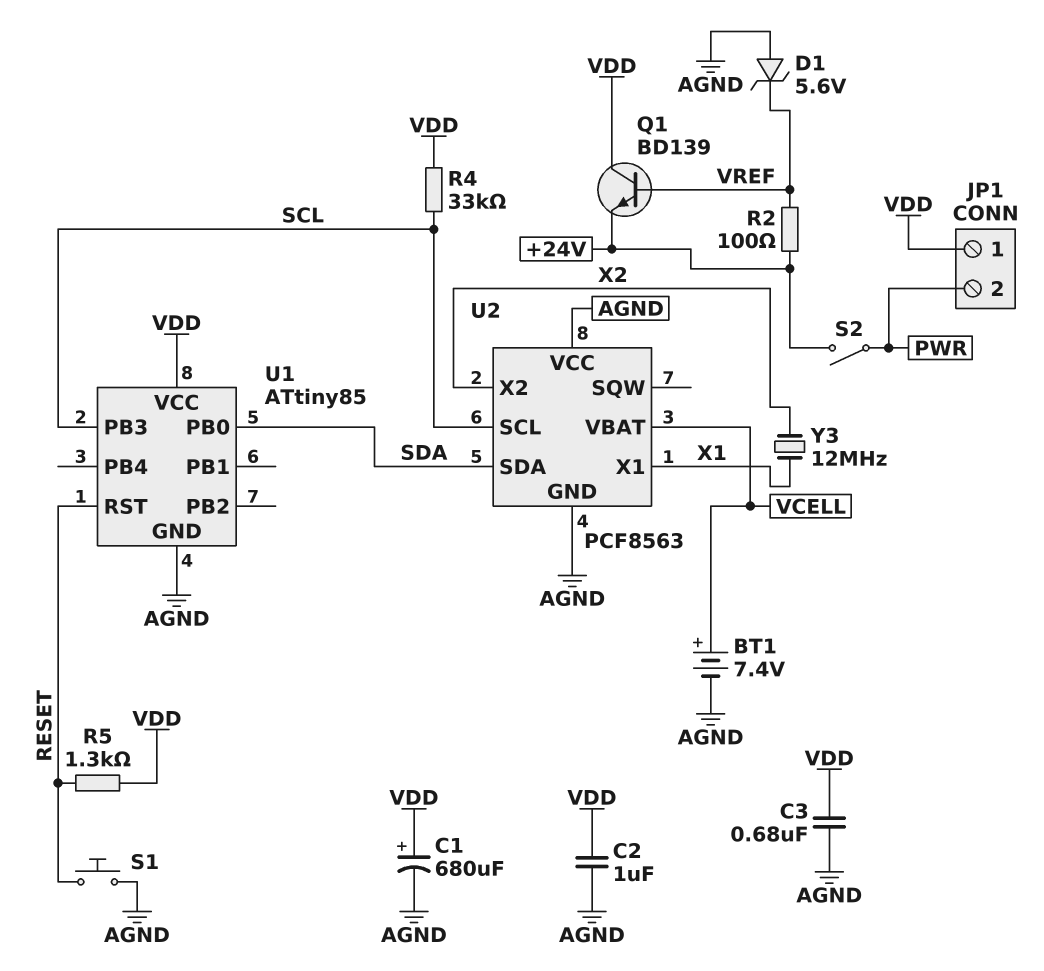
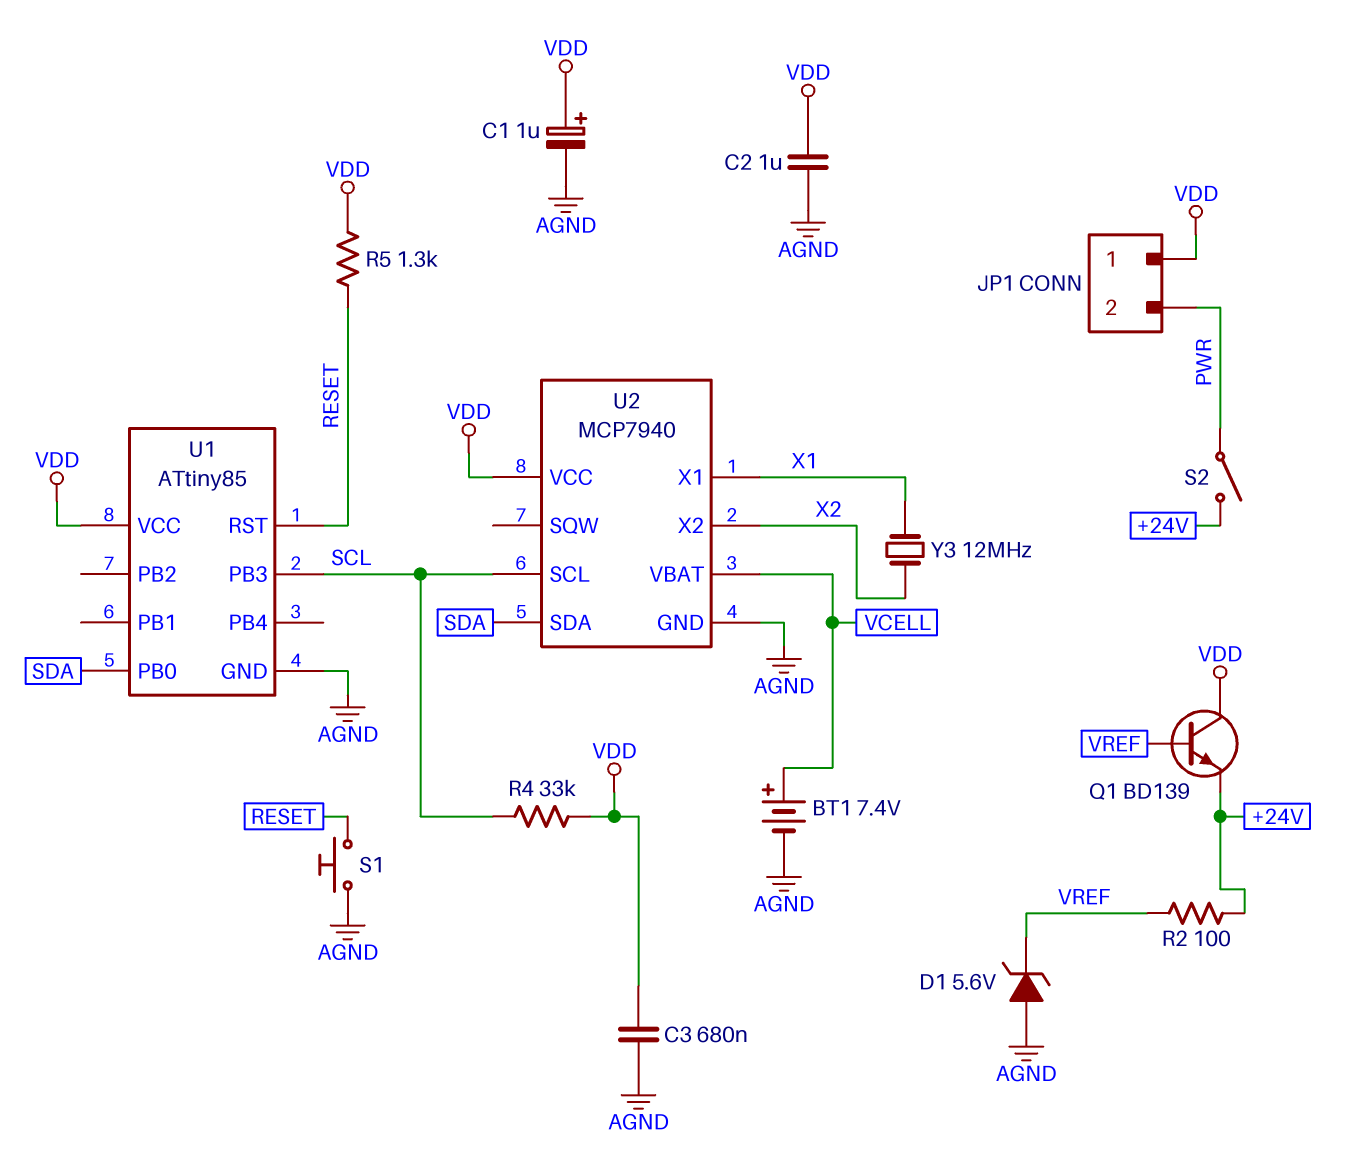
C1: 680uF (plus VDD, minus AGND) -> 1uF (plus VDD, minus AGND)
U2: PCF8563 -> MCP7940
U2 pin VCC: AGND -> VDD

